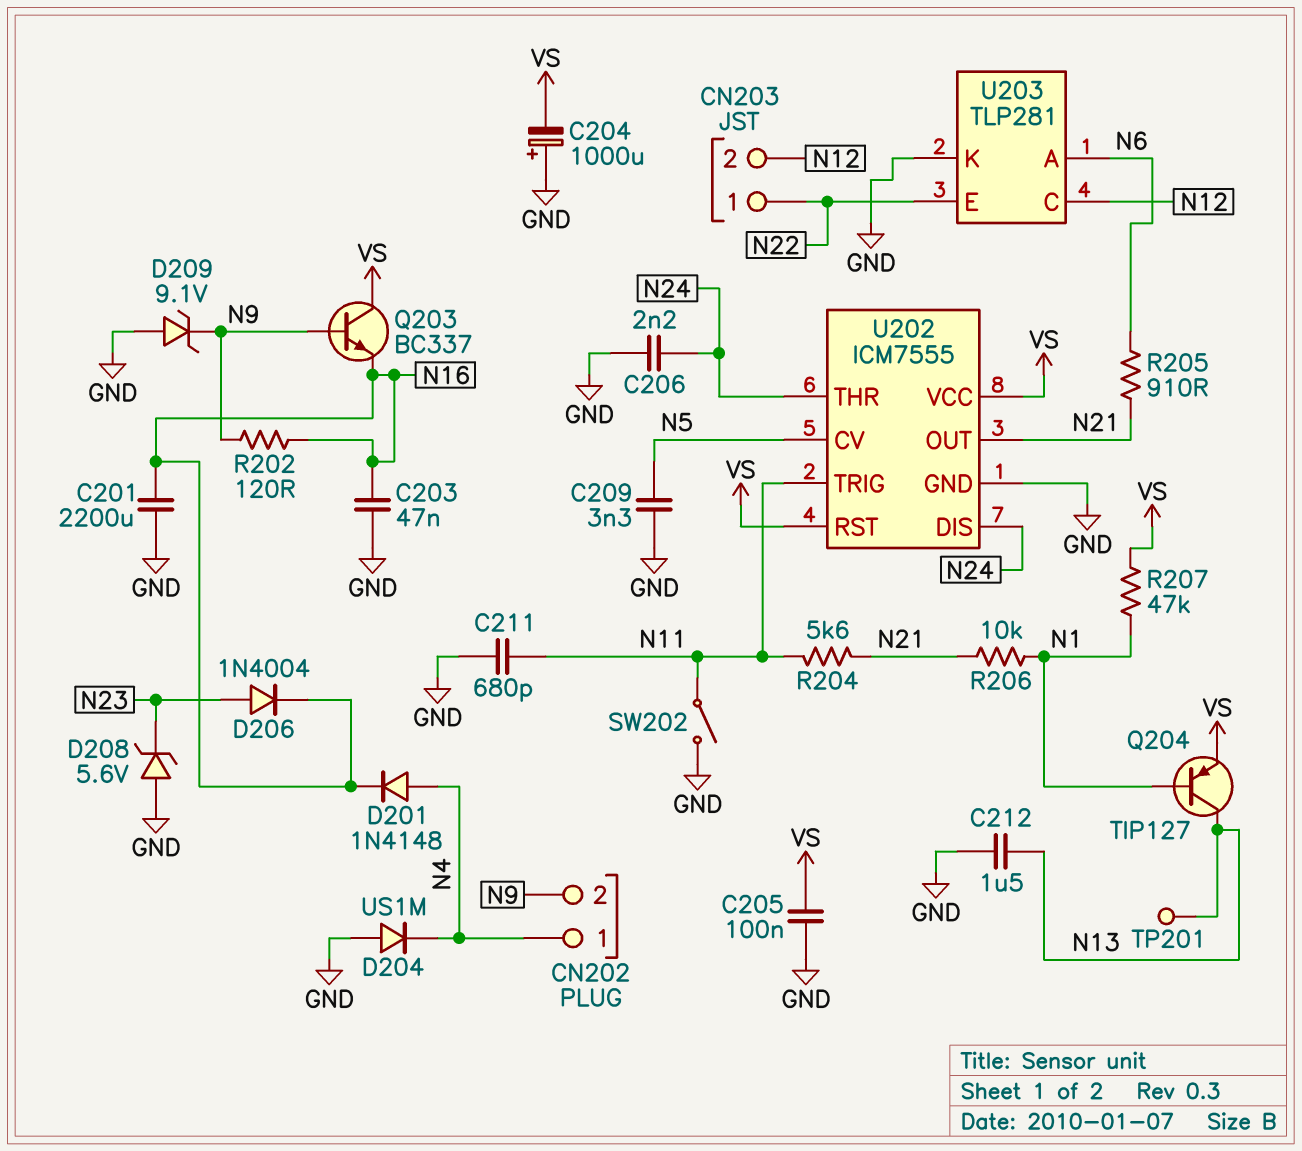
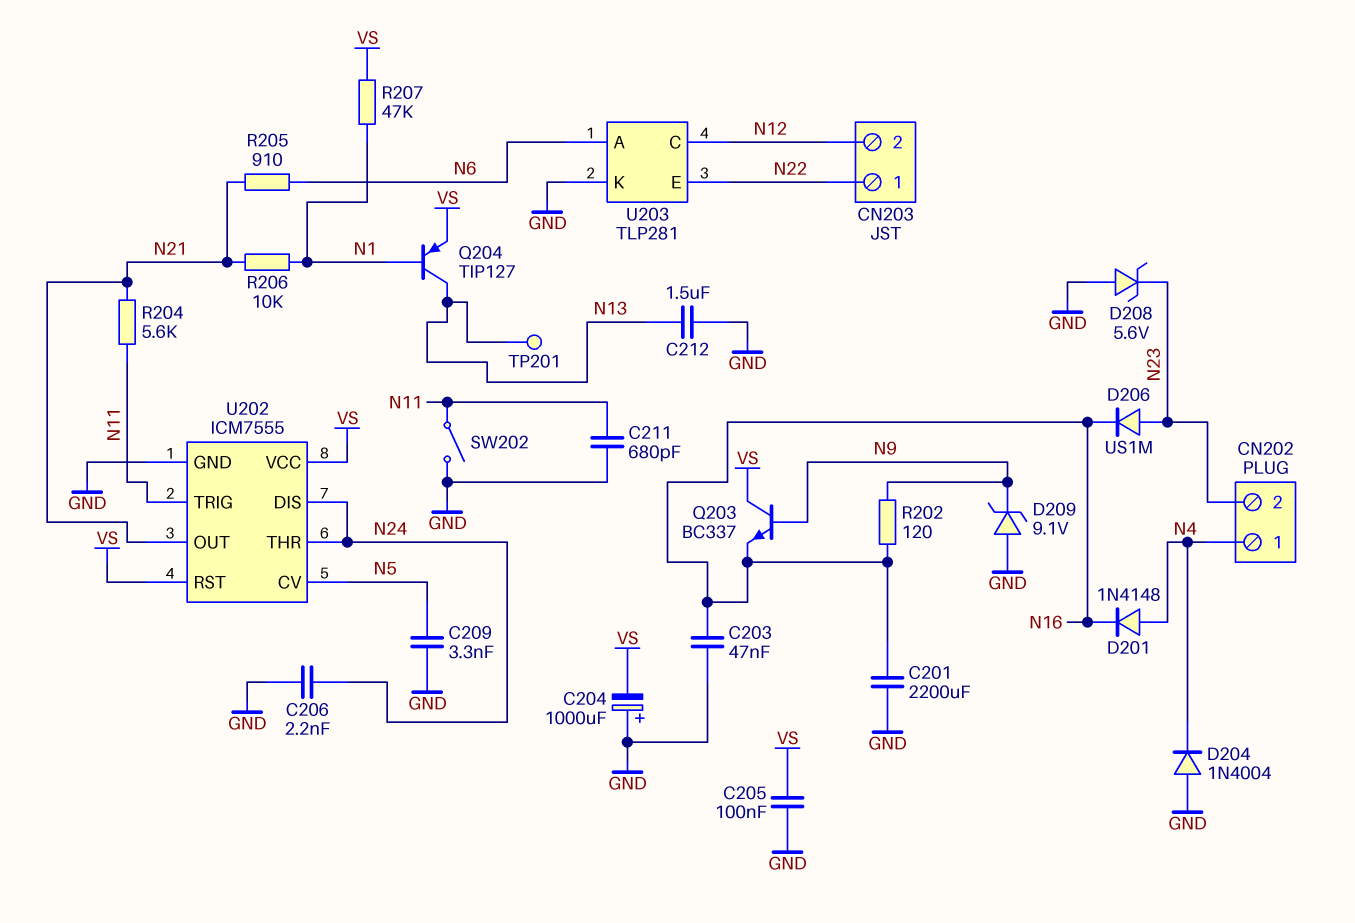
CN202 pin 2: N9 -> N23
D204: diode US1M (A GND, K N4) -> diode 1N4004 (A GND, K N4)
D206: diode 1N4004 (A N23, K N16) -> diode US1M (A N23, K N16)

